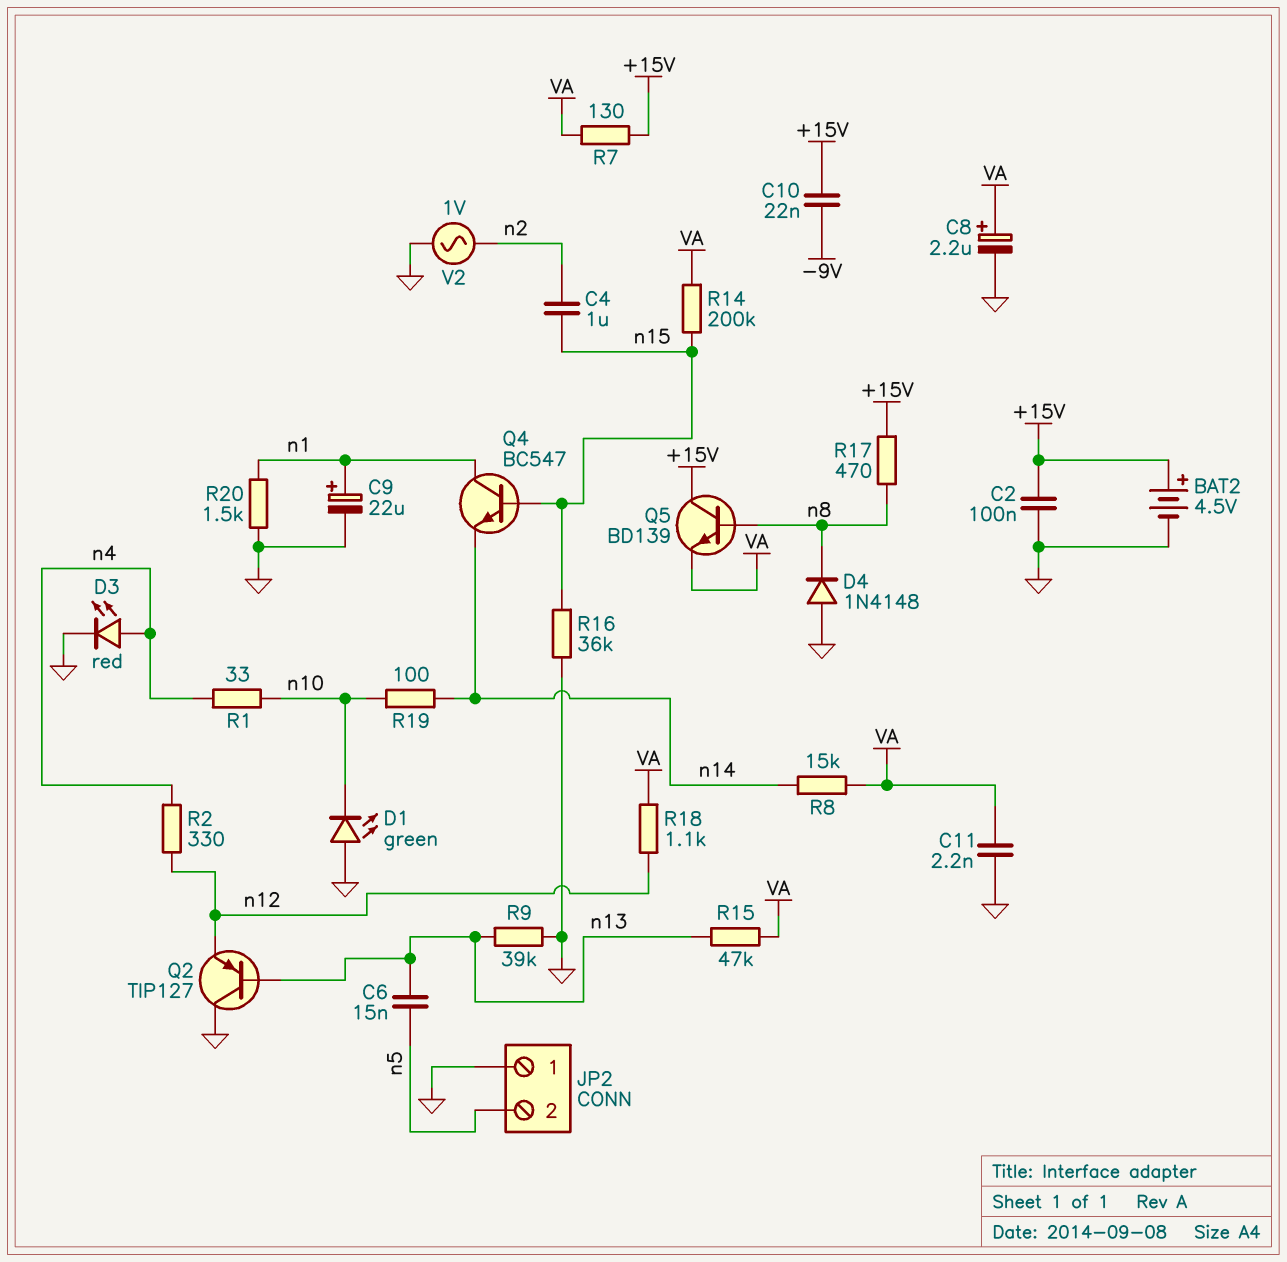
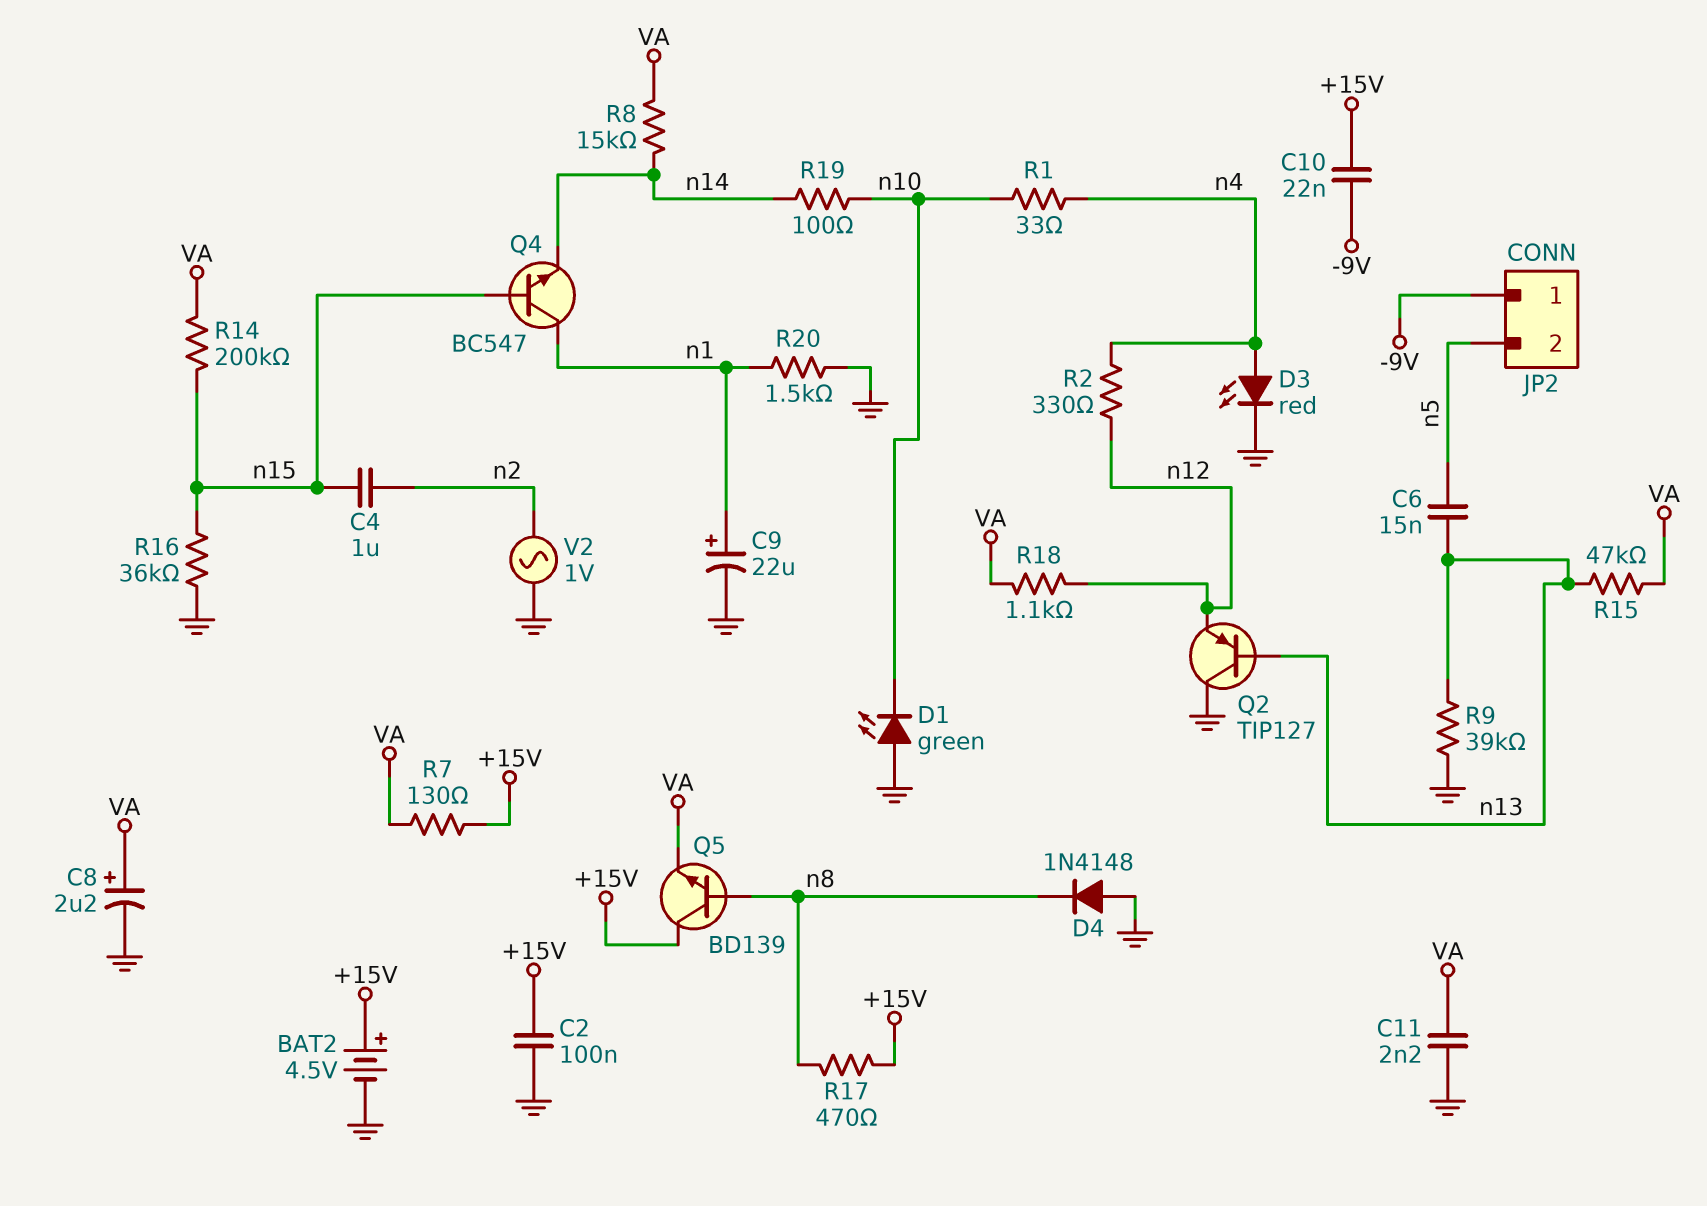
JP2 pin 1: GND -> -9V

